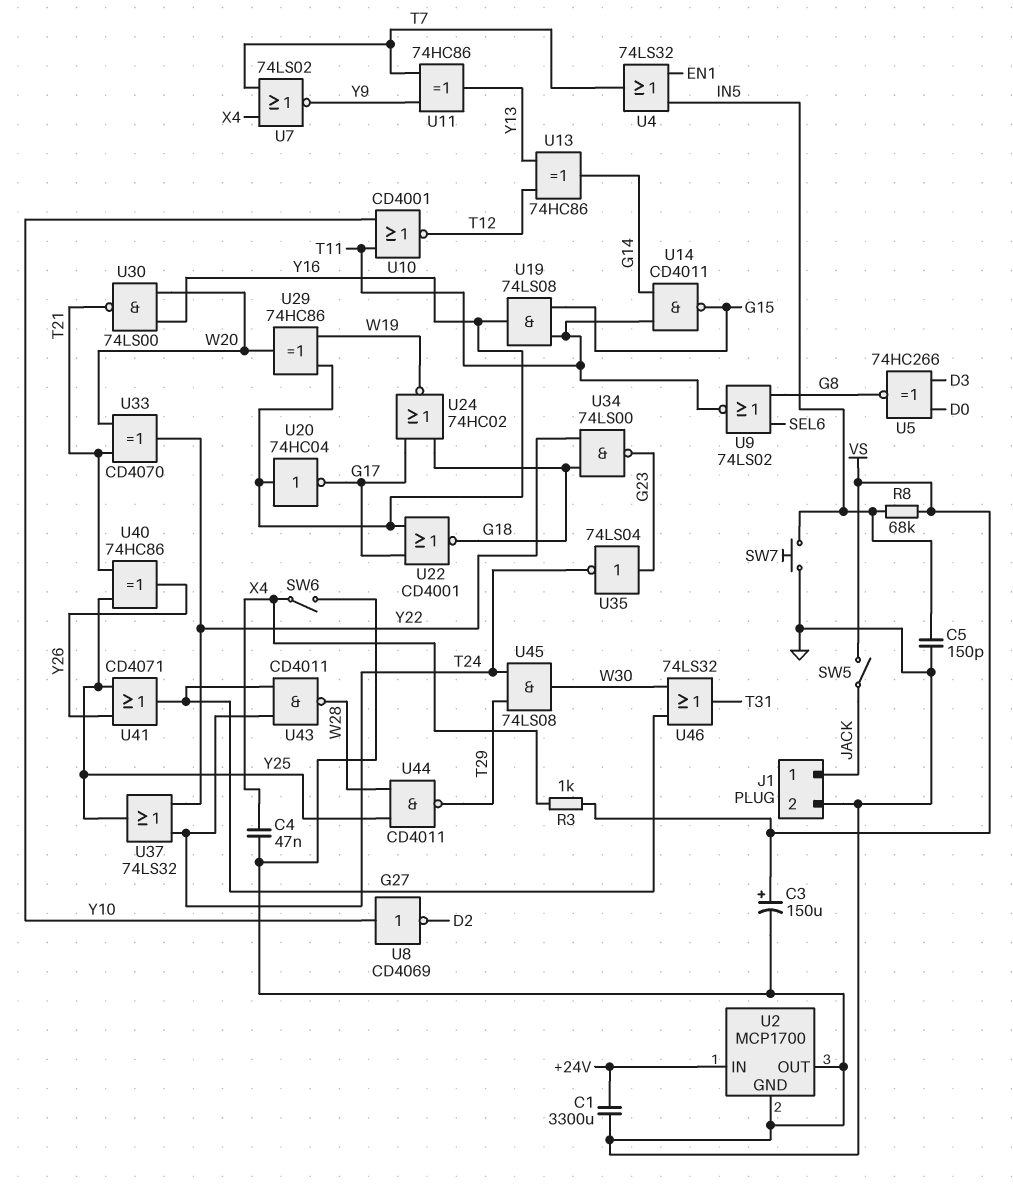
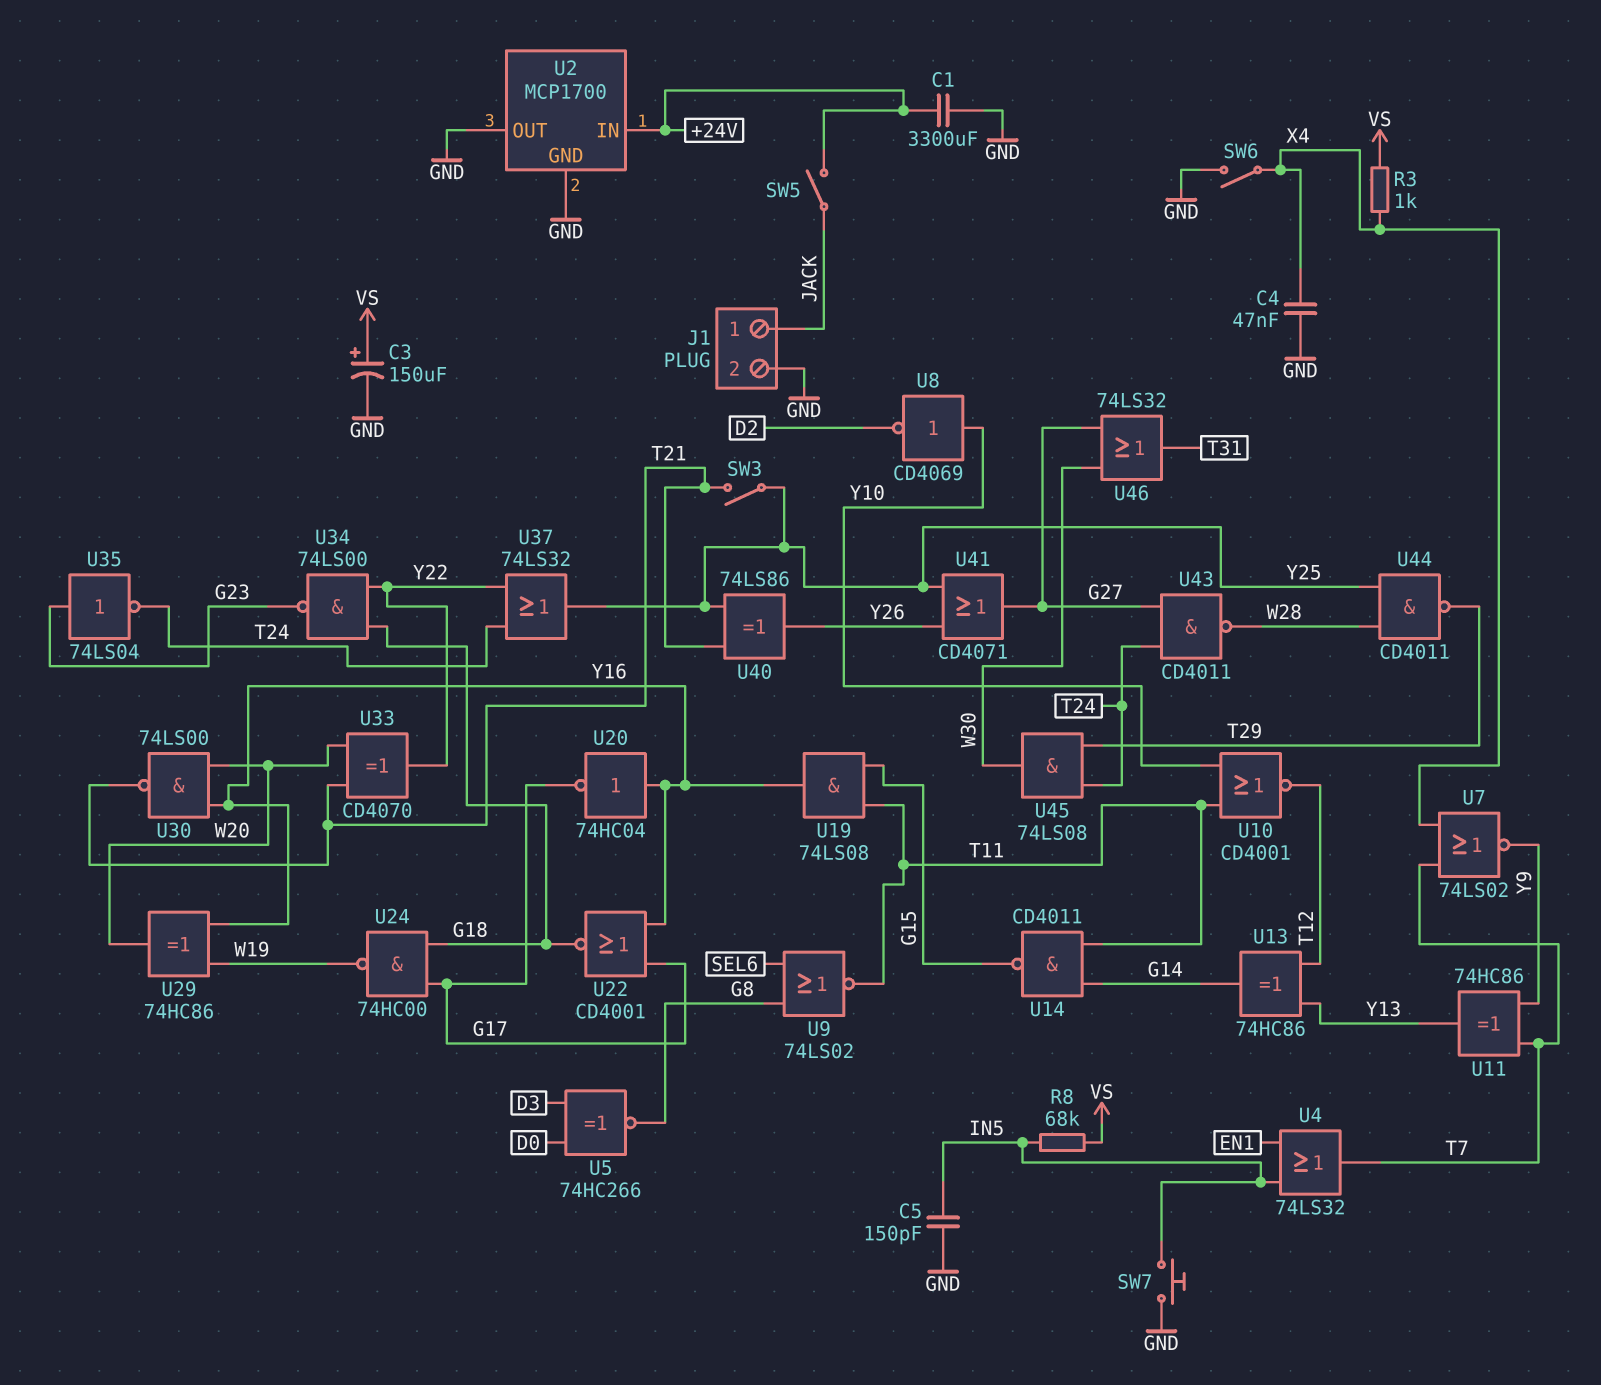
SW3: none -> switch (T21, Y25)
SW5: switch (JACK, VS) -> switch (+24V, JACK)
U24: NOR 74HC02 (in G17, in G18, out W19) -> NAND 74HC00 (in G17, in G18, out W19)
U40: XOR 74HC86 (in T21, in Y25, out Y26) -> XOR 74LS86 (in T21, in Y25, out Y26)

